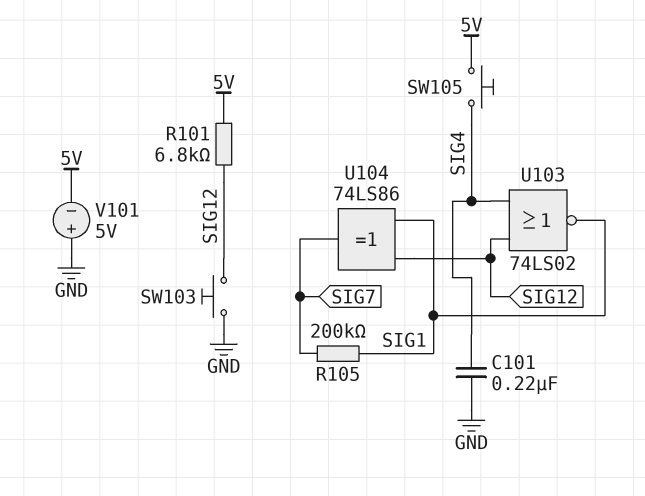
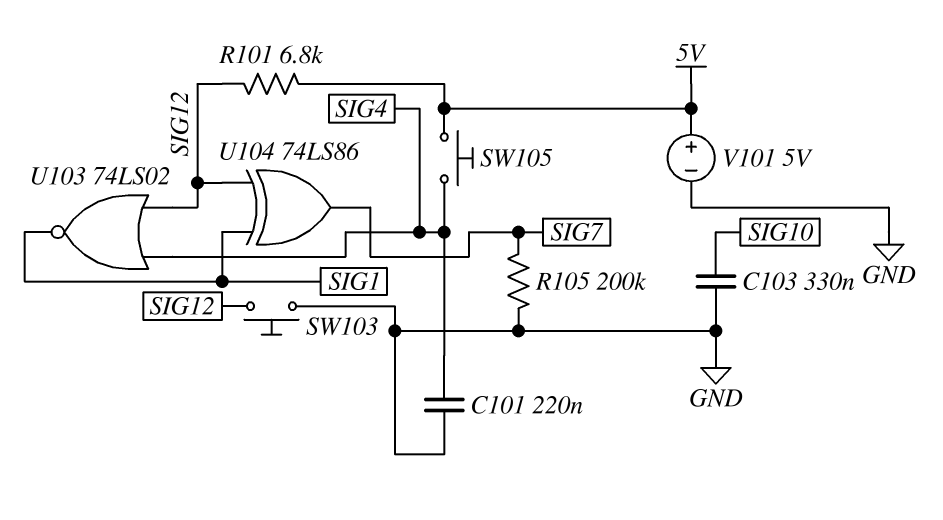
C103: none -> 330nF (GND, SIG10)
R105: 200k (SIG1, SIG7) -> 200k (GND, SIG7)
V101: 5V (plus GND, minus 5V) -> 5V (plus 5V, minus GND)

